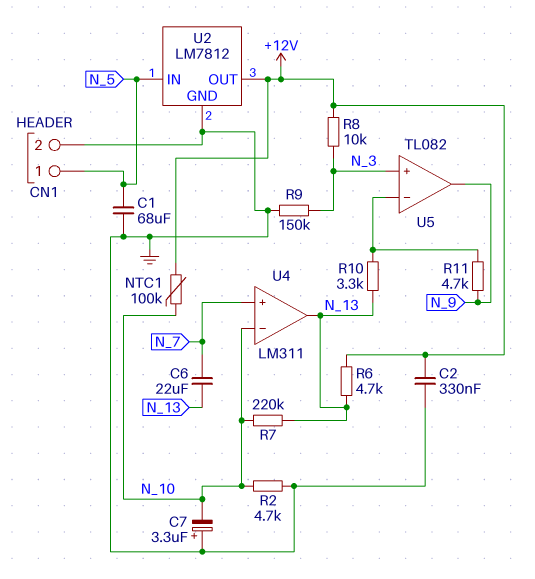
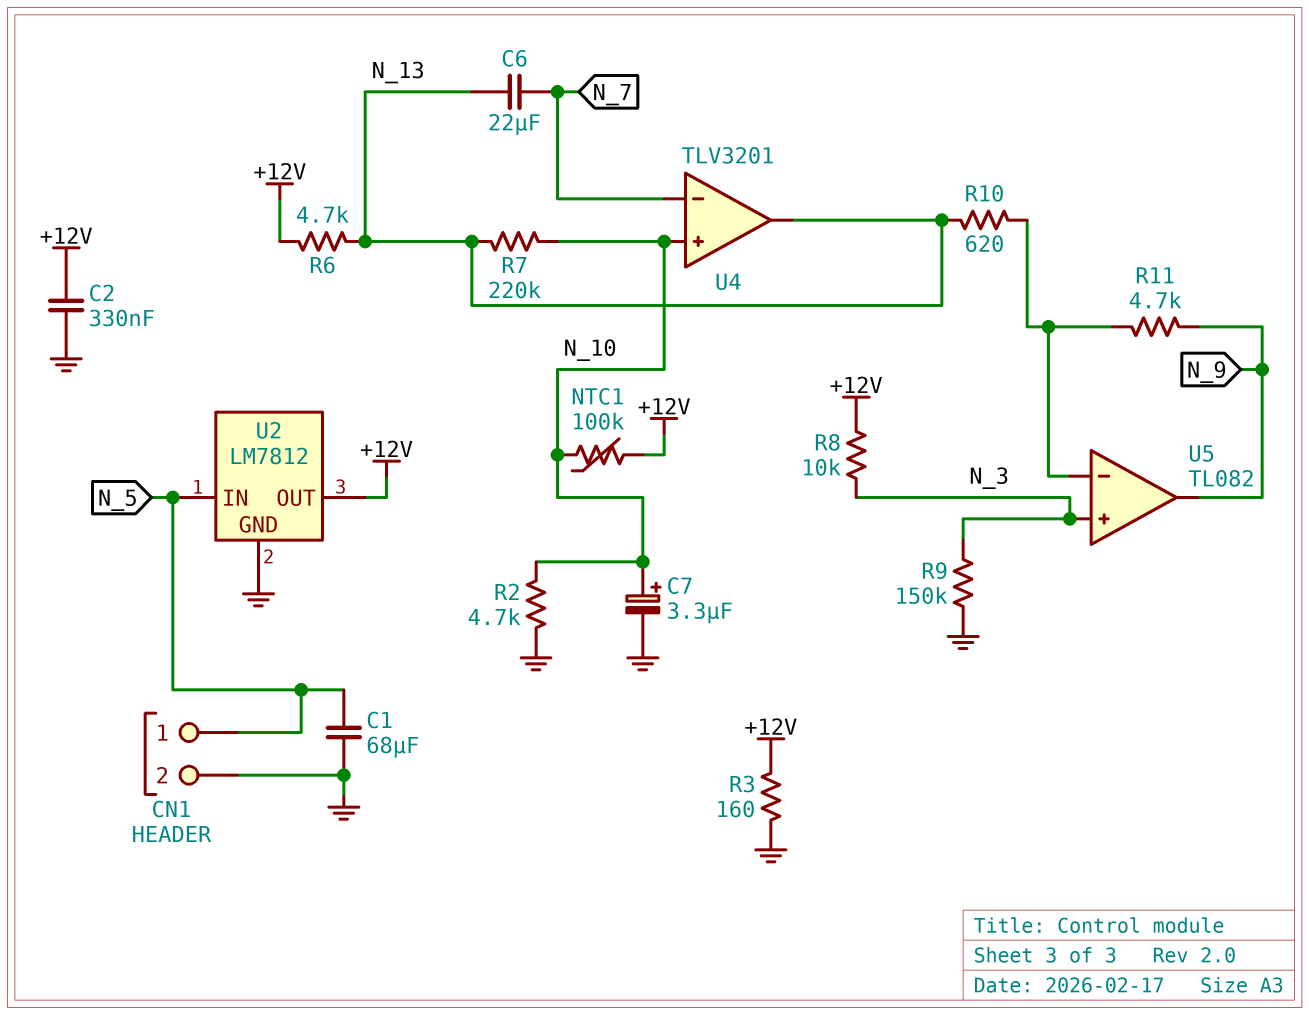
C7: 3.3uF (plus GND, minus N_10) -> 3.3uF (plus N_10, minus GND)
R3: none -> 160 (+12V, GND)
R10: 3.3k (N_13, U5/in-) -> 620 (N_13, U5/in-)
U4: LM311 -> TLV3201
U4 pin in+: N_7 -> N_10
U4 pin in-: N_10 -> N_7

